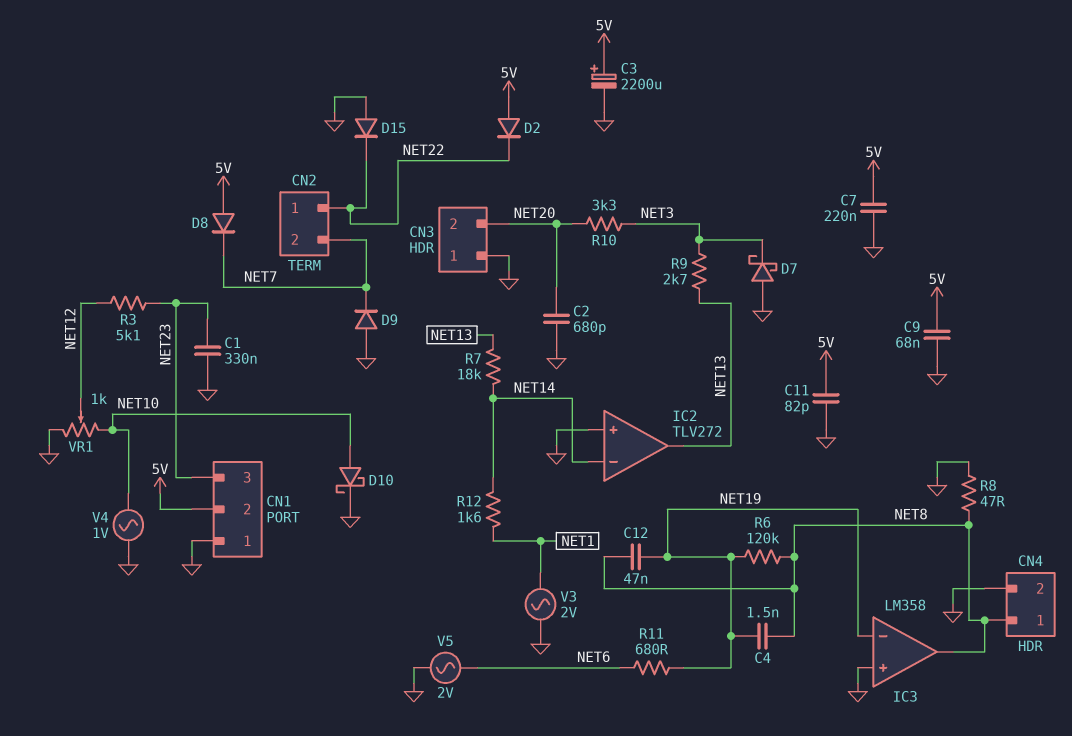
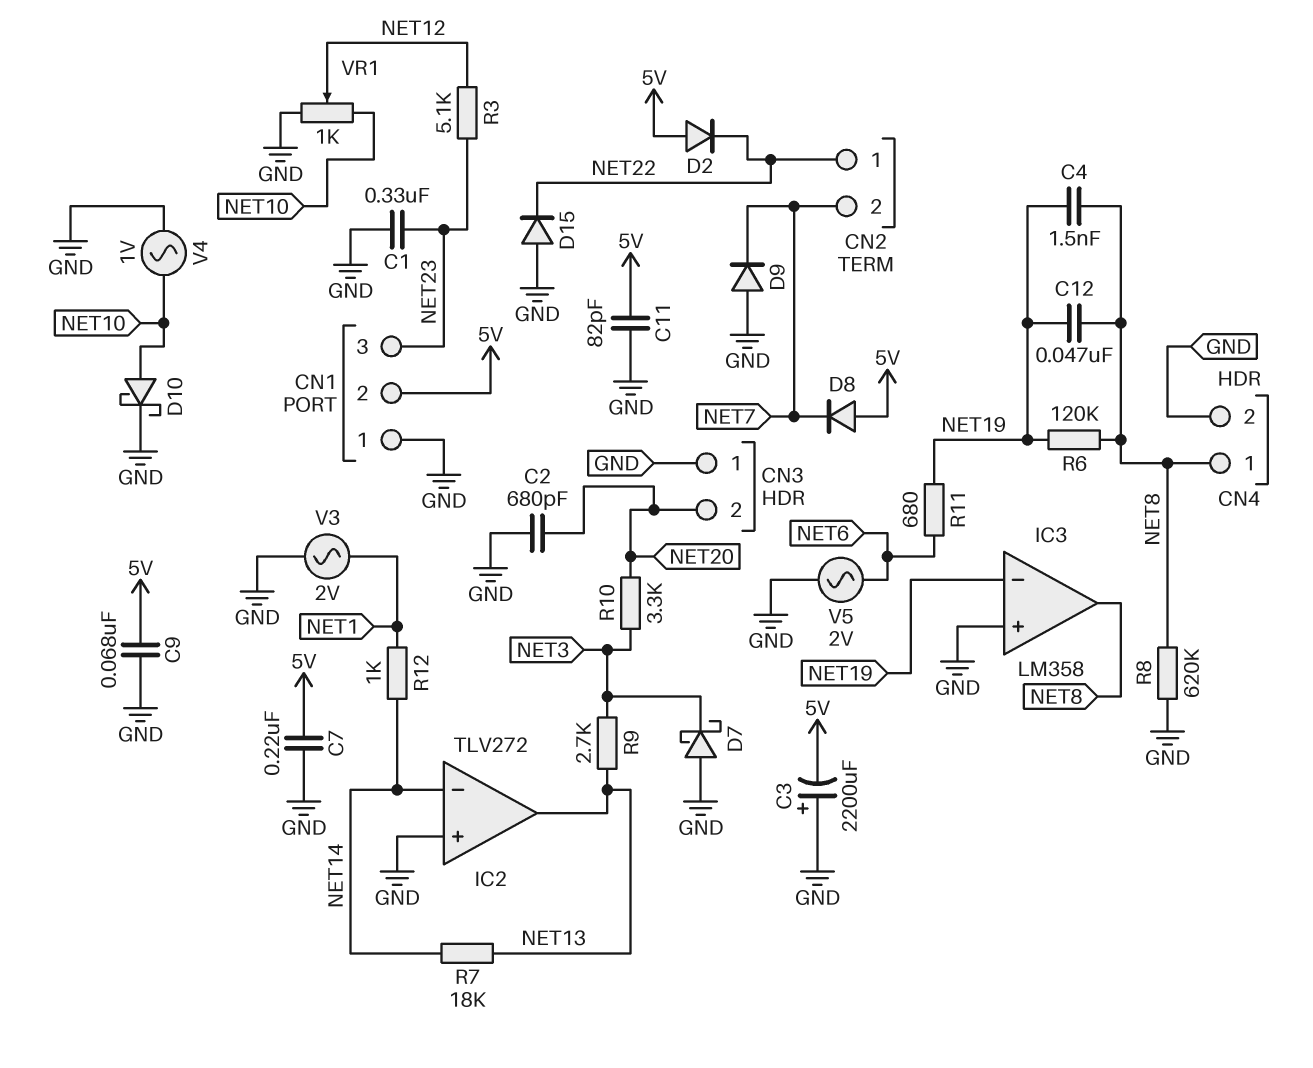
C3: 2200uF (plus 5V, minus GND) -> 2200uF (plus GND, minus 5V)
R8: 47 (GND, NET8) -> 620k (GND, NET8)
R12: 1.6k (NET1, NET14) -> 1k (NET1, NET14)

